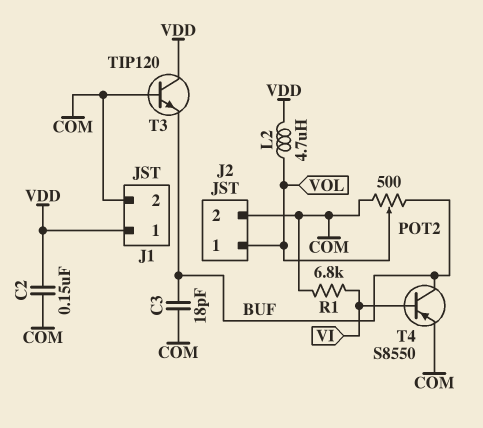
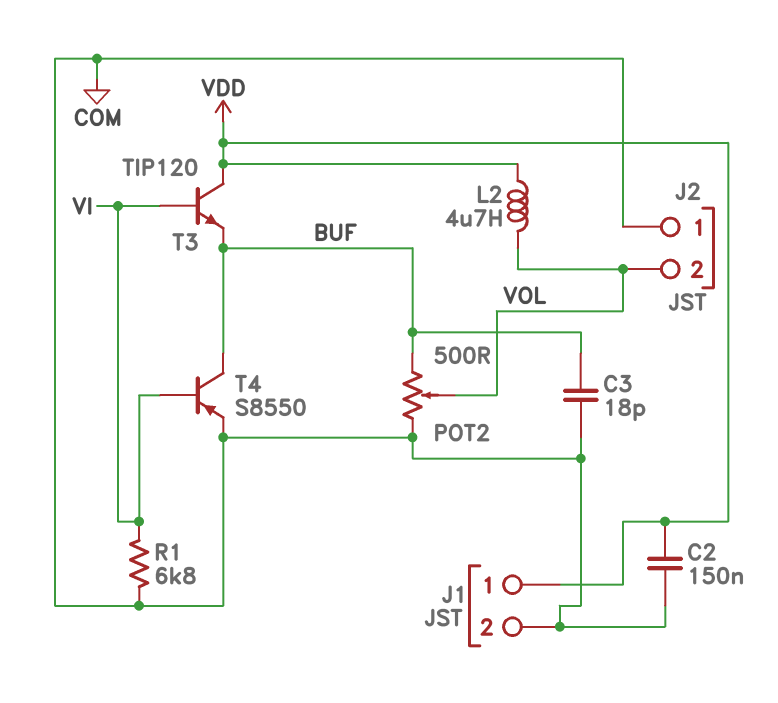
J2 pin 1: VOL -> COM
J2 pin 2: COM -> VOL
T3: NPN TIP120 (B COM, C VDD, E BUF) -> NPN TIP120 (B VI, C VDD, E BUF)

